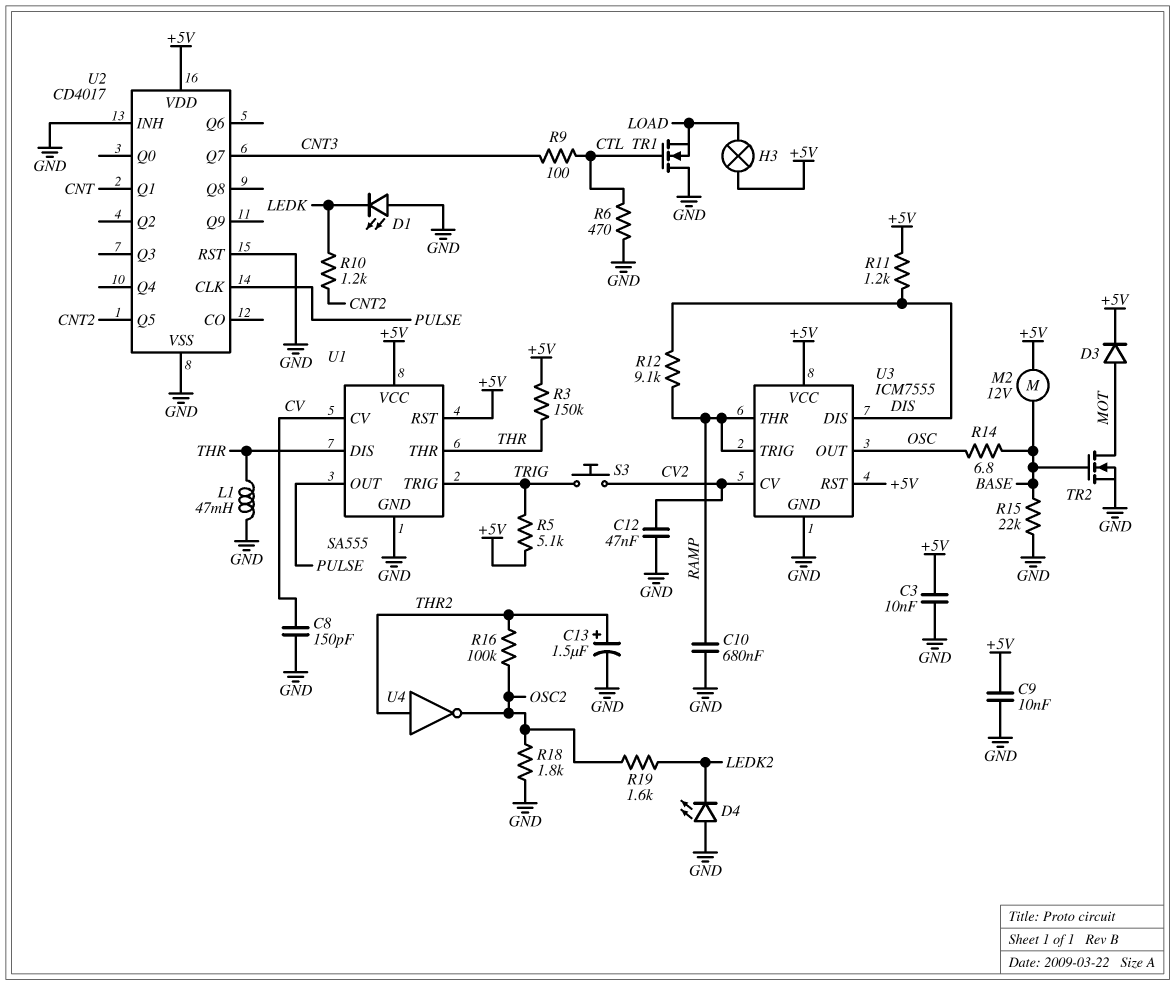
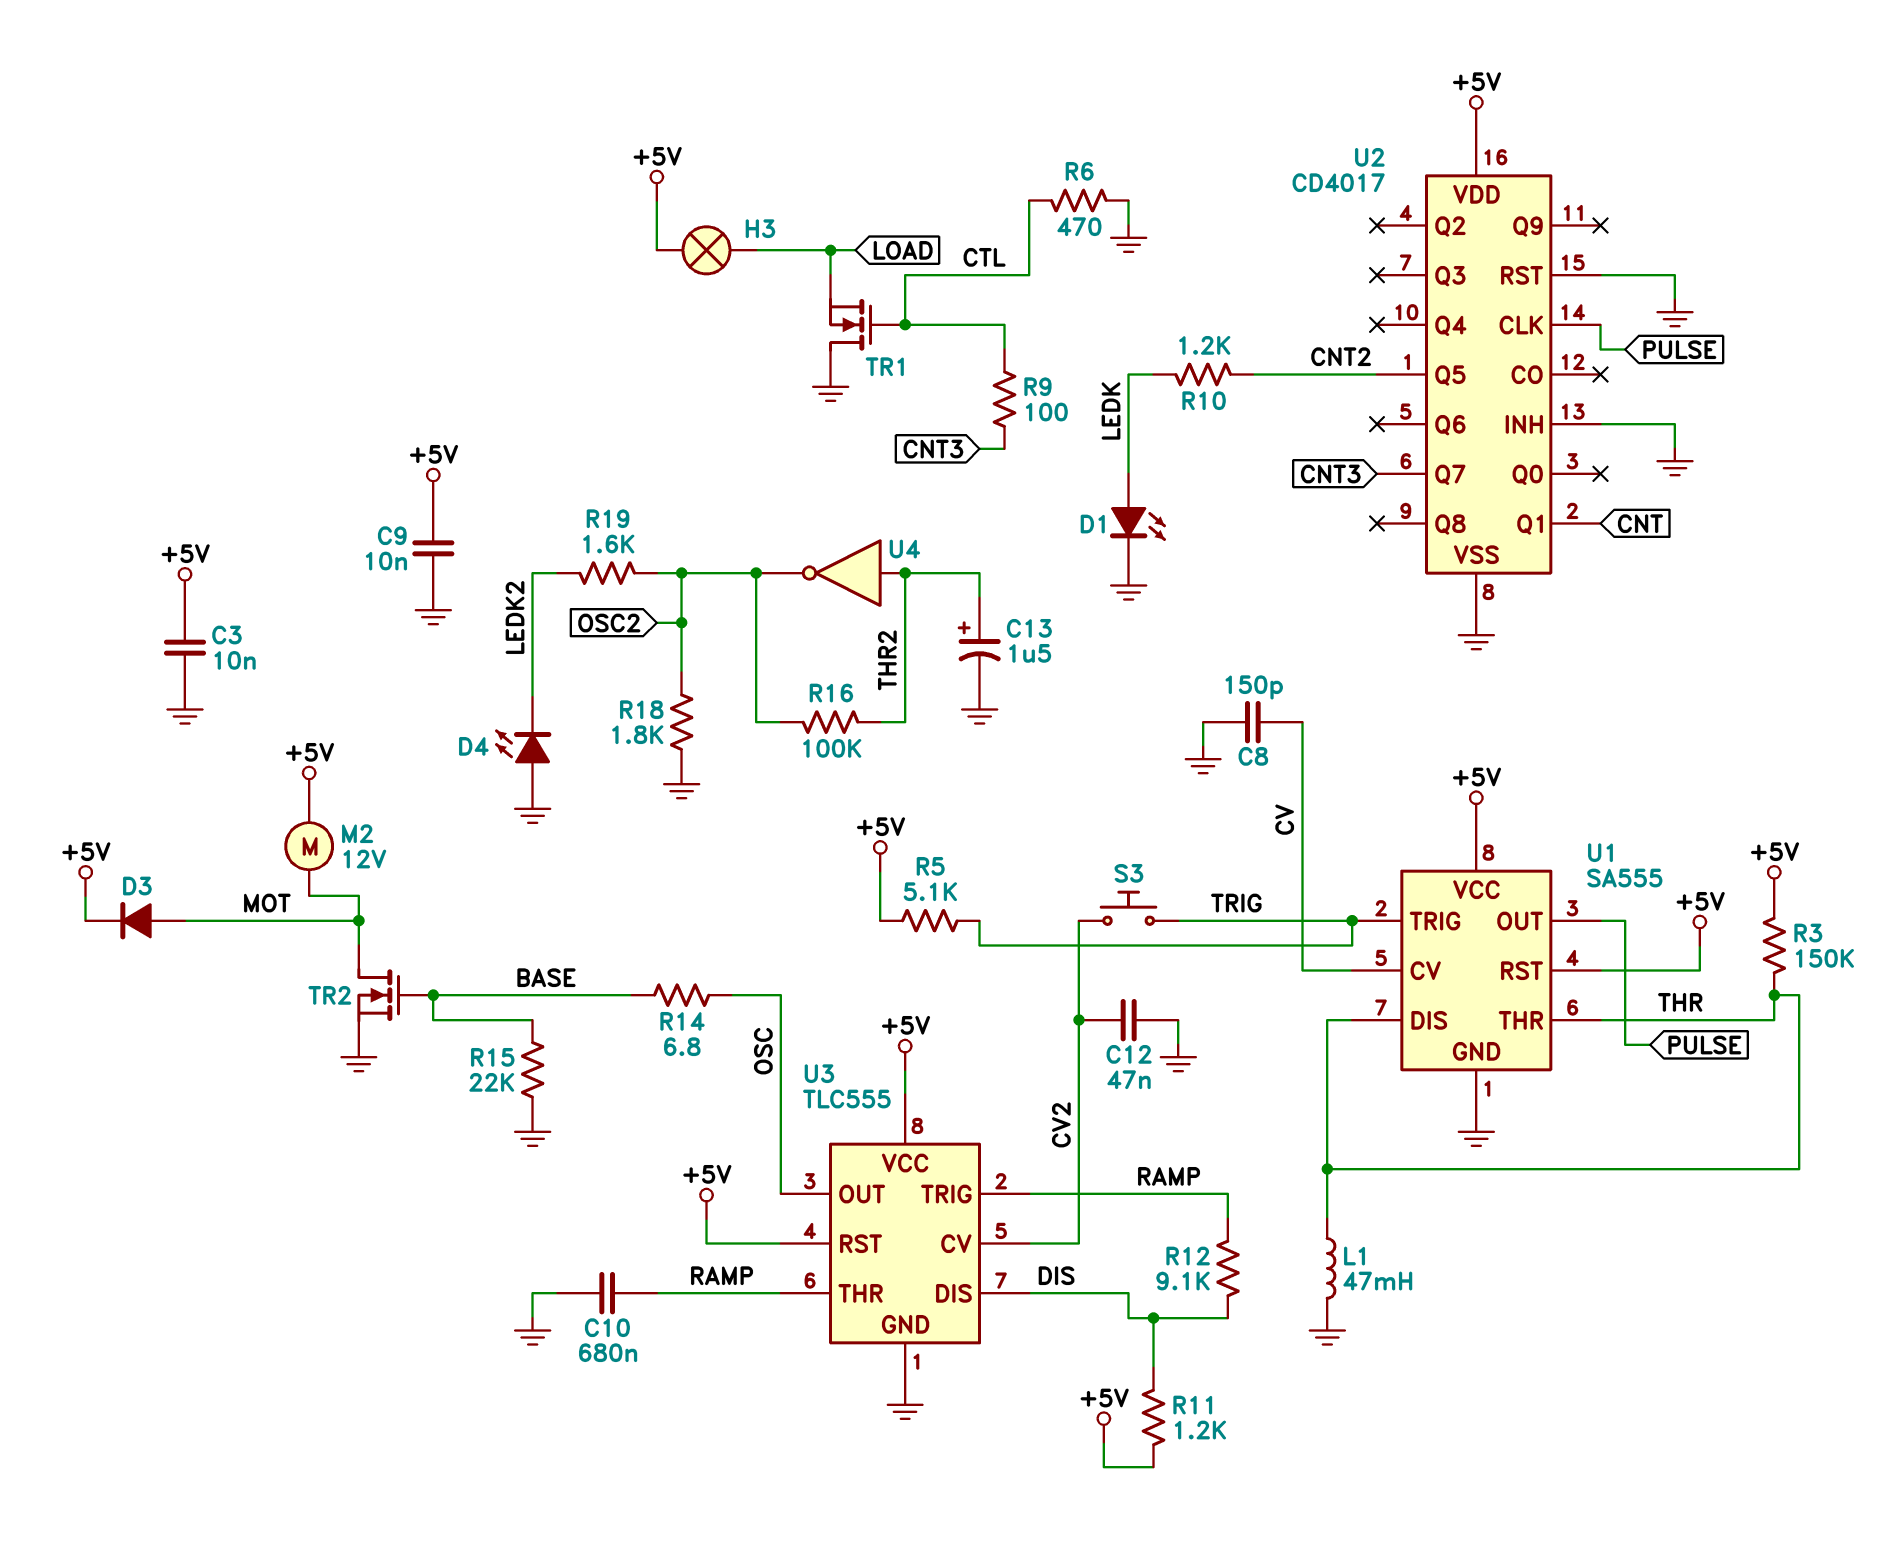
D1: LED (A GND, K LEDK) -> LED (A LEDK, K GND)
M2: motor 12V (+5V, BASE) -> motor 12V (+5V, MOT)
U3: ICM7555 -> TLC555

